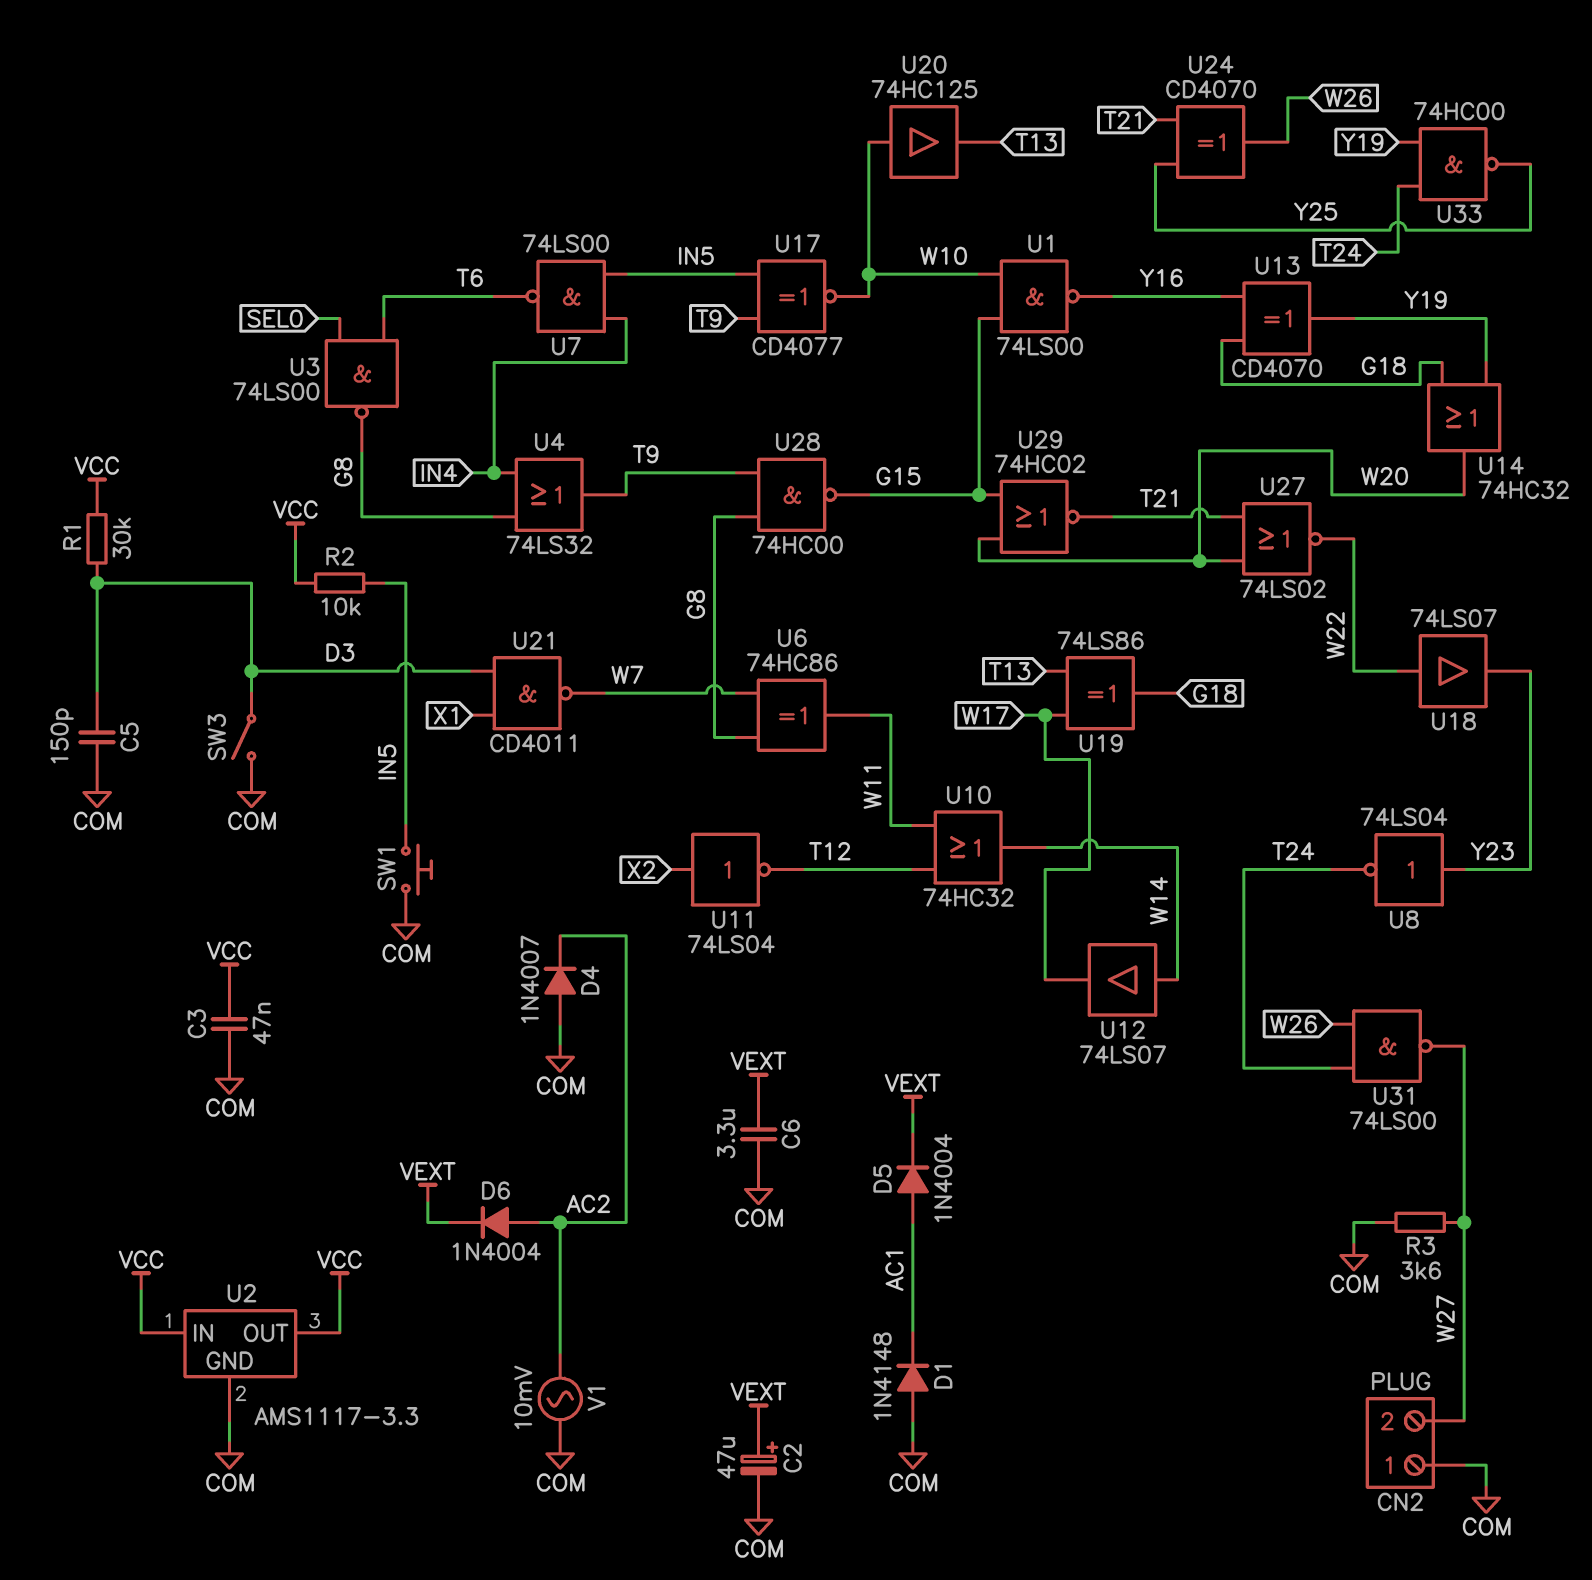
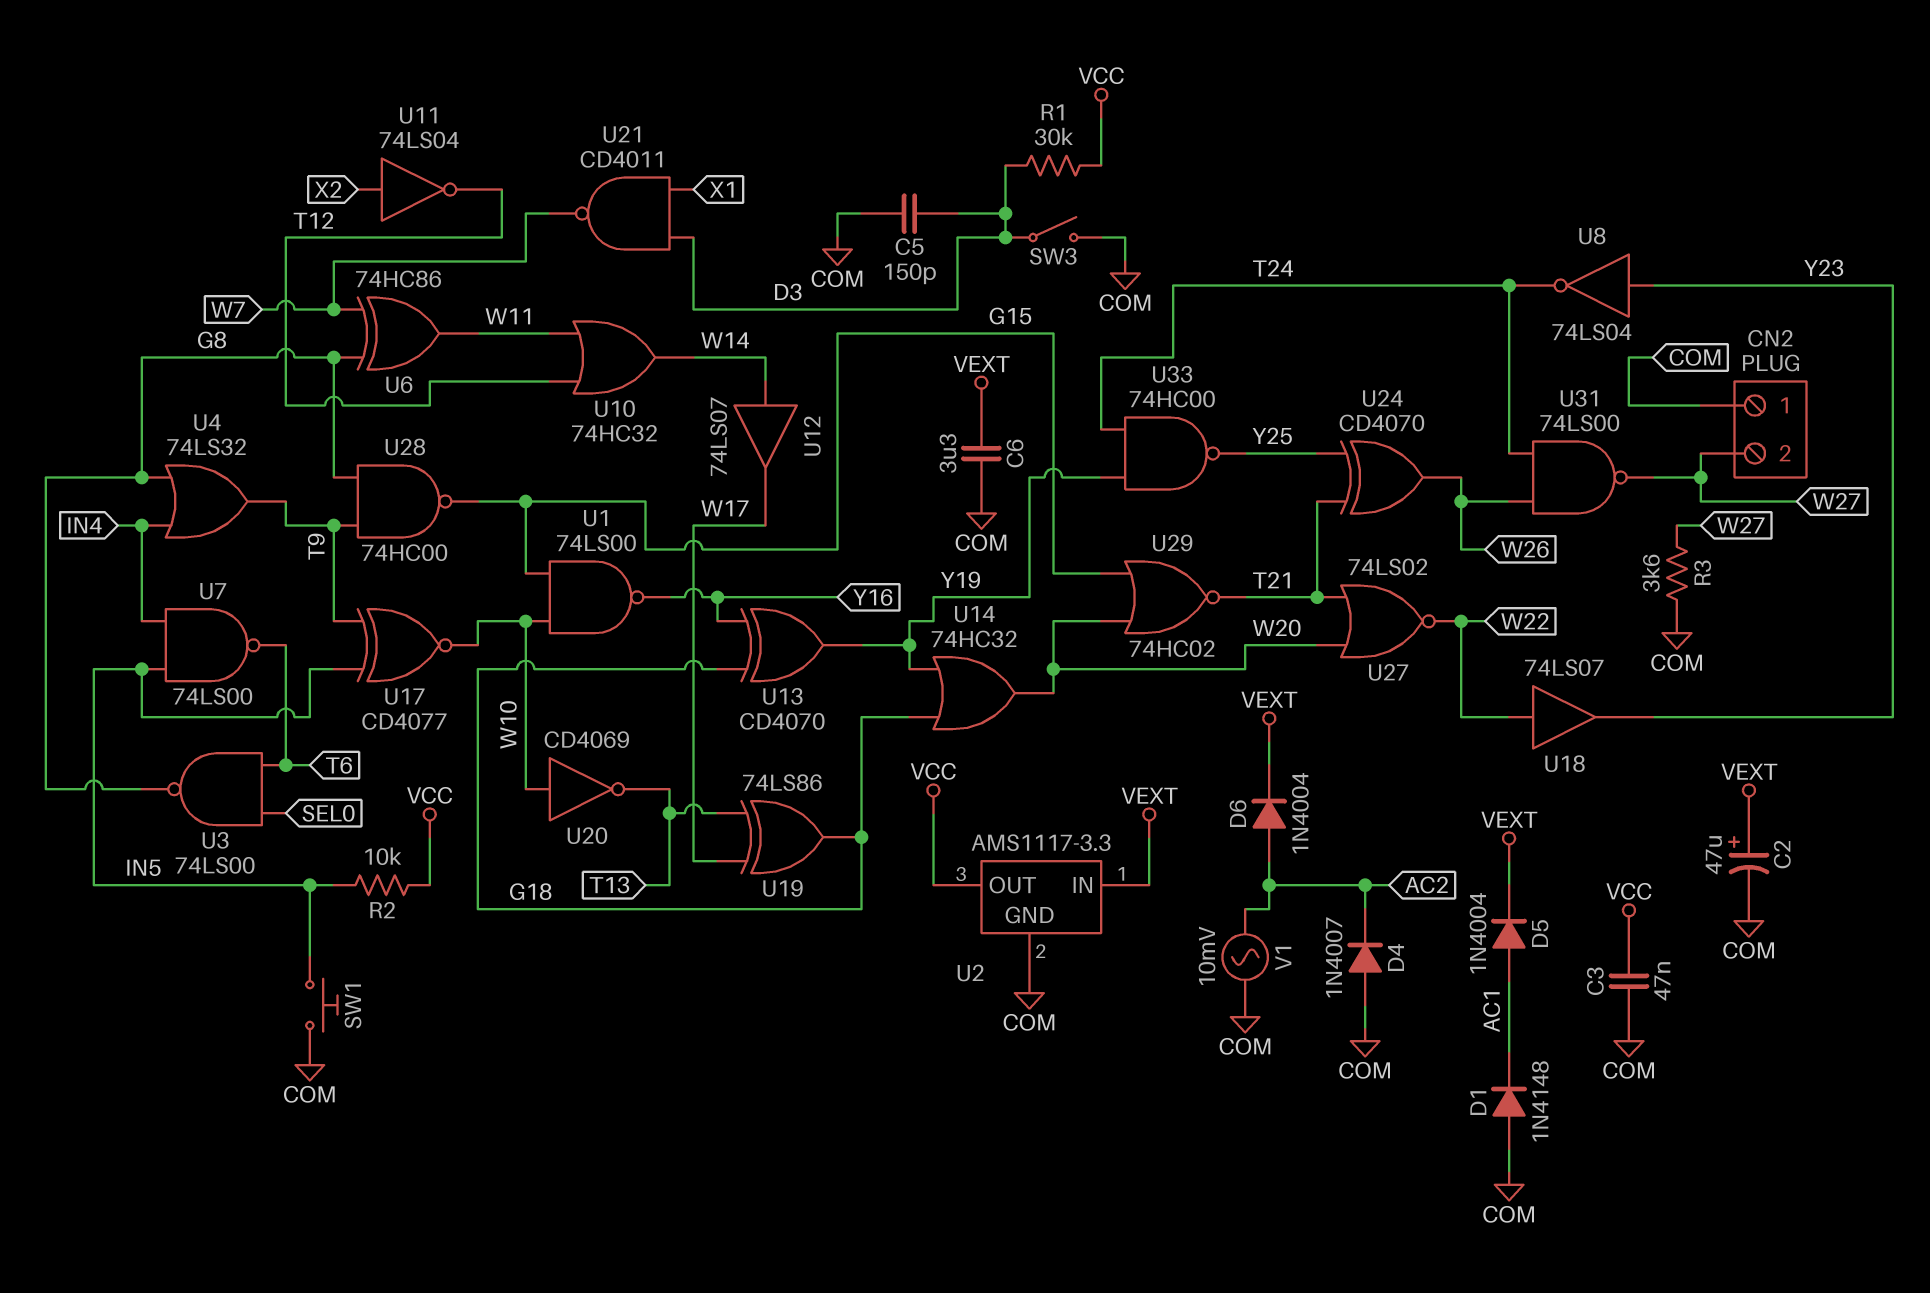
U2 pin IN: VCC -> VEXT
U20: buffer 74HC125 (in W10, out T13) -> NOT CD4069 (in W10, out T13)

